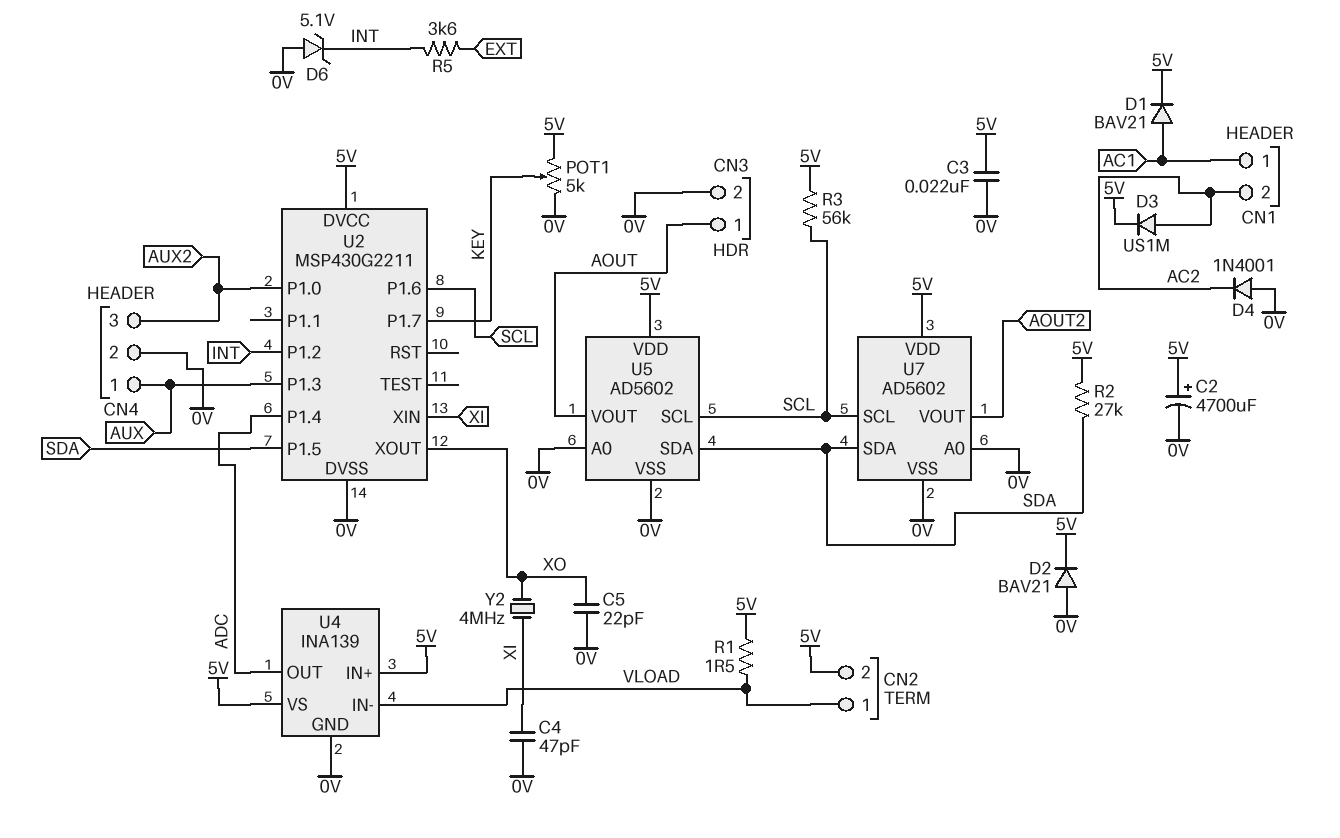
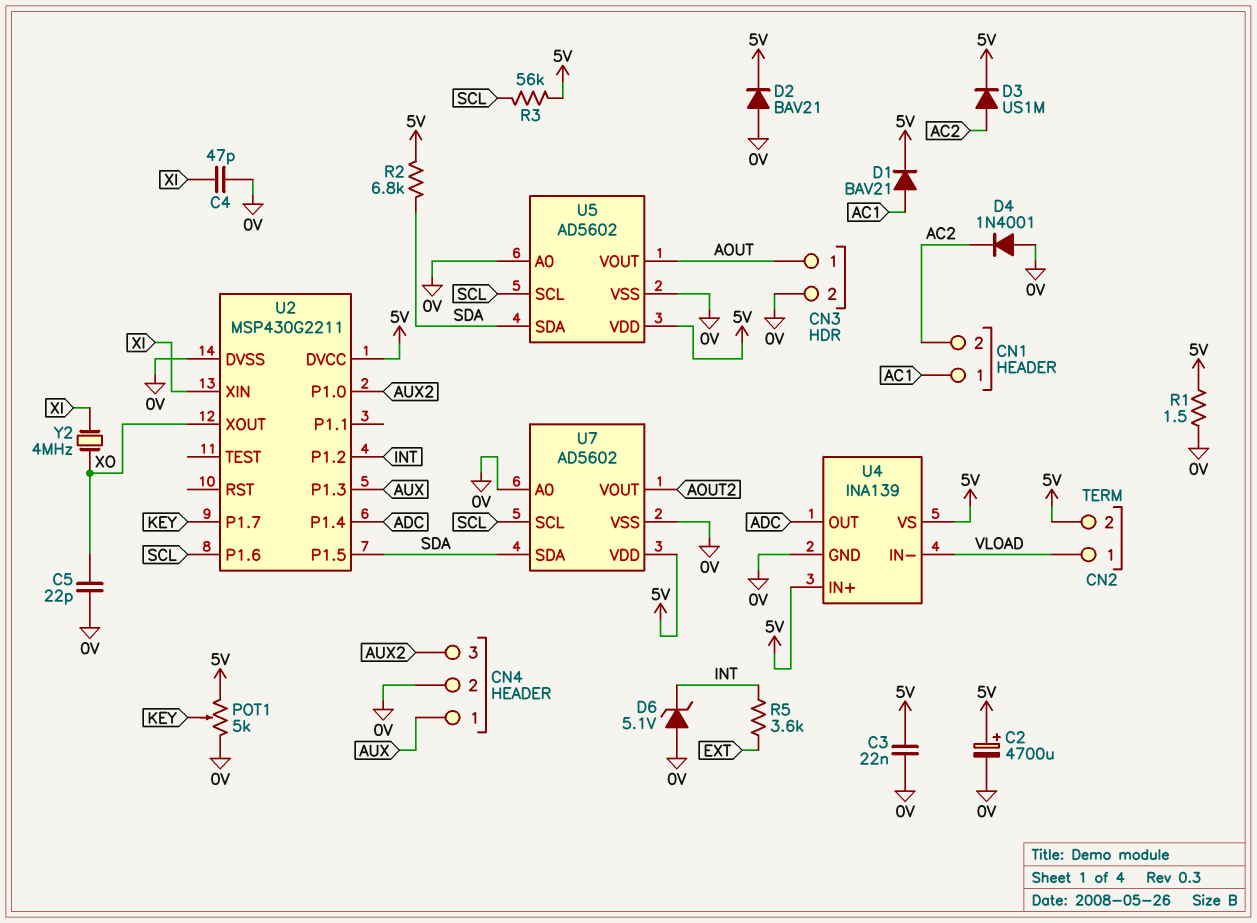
R1: 1.5 (5V, VLOAD) -> 1.5 (0V, 5V)
R2: 27k (5V, SDA) -> 6.8k (5V, SDA)

